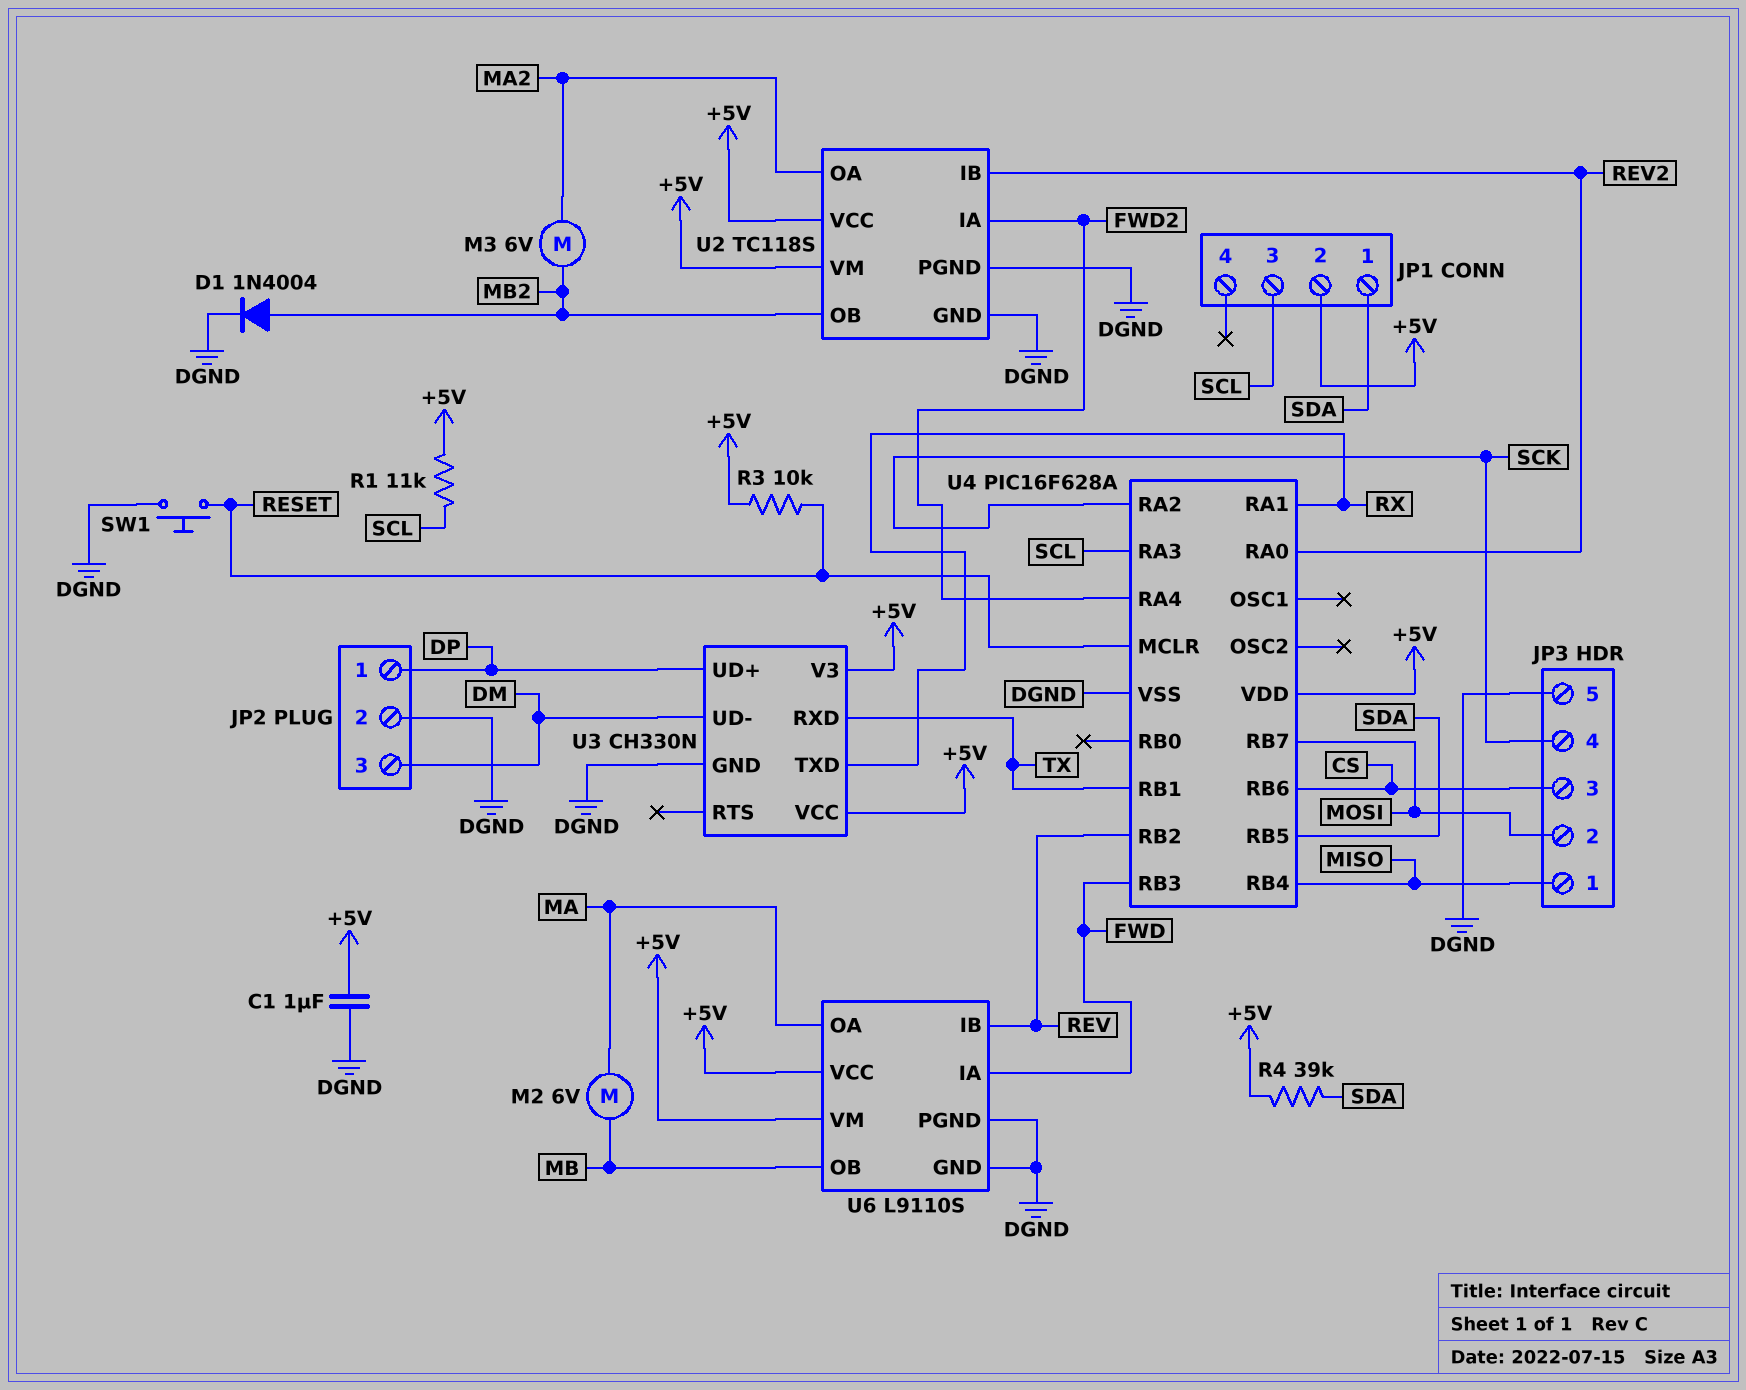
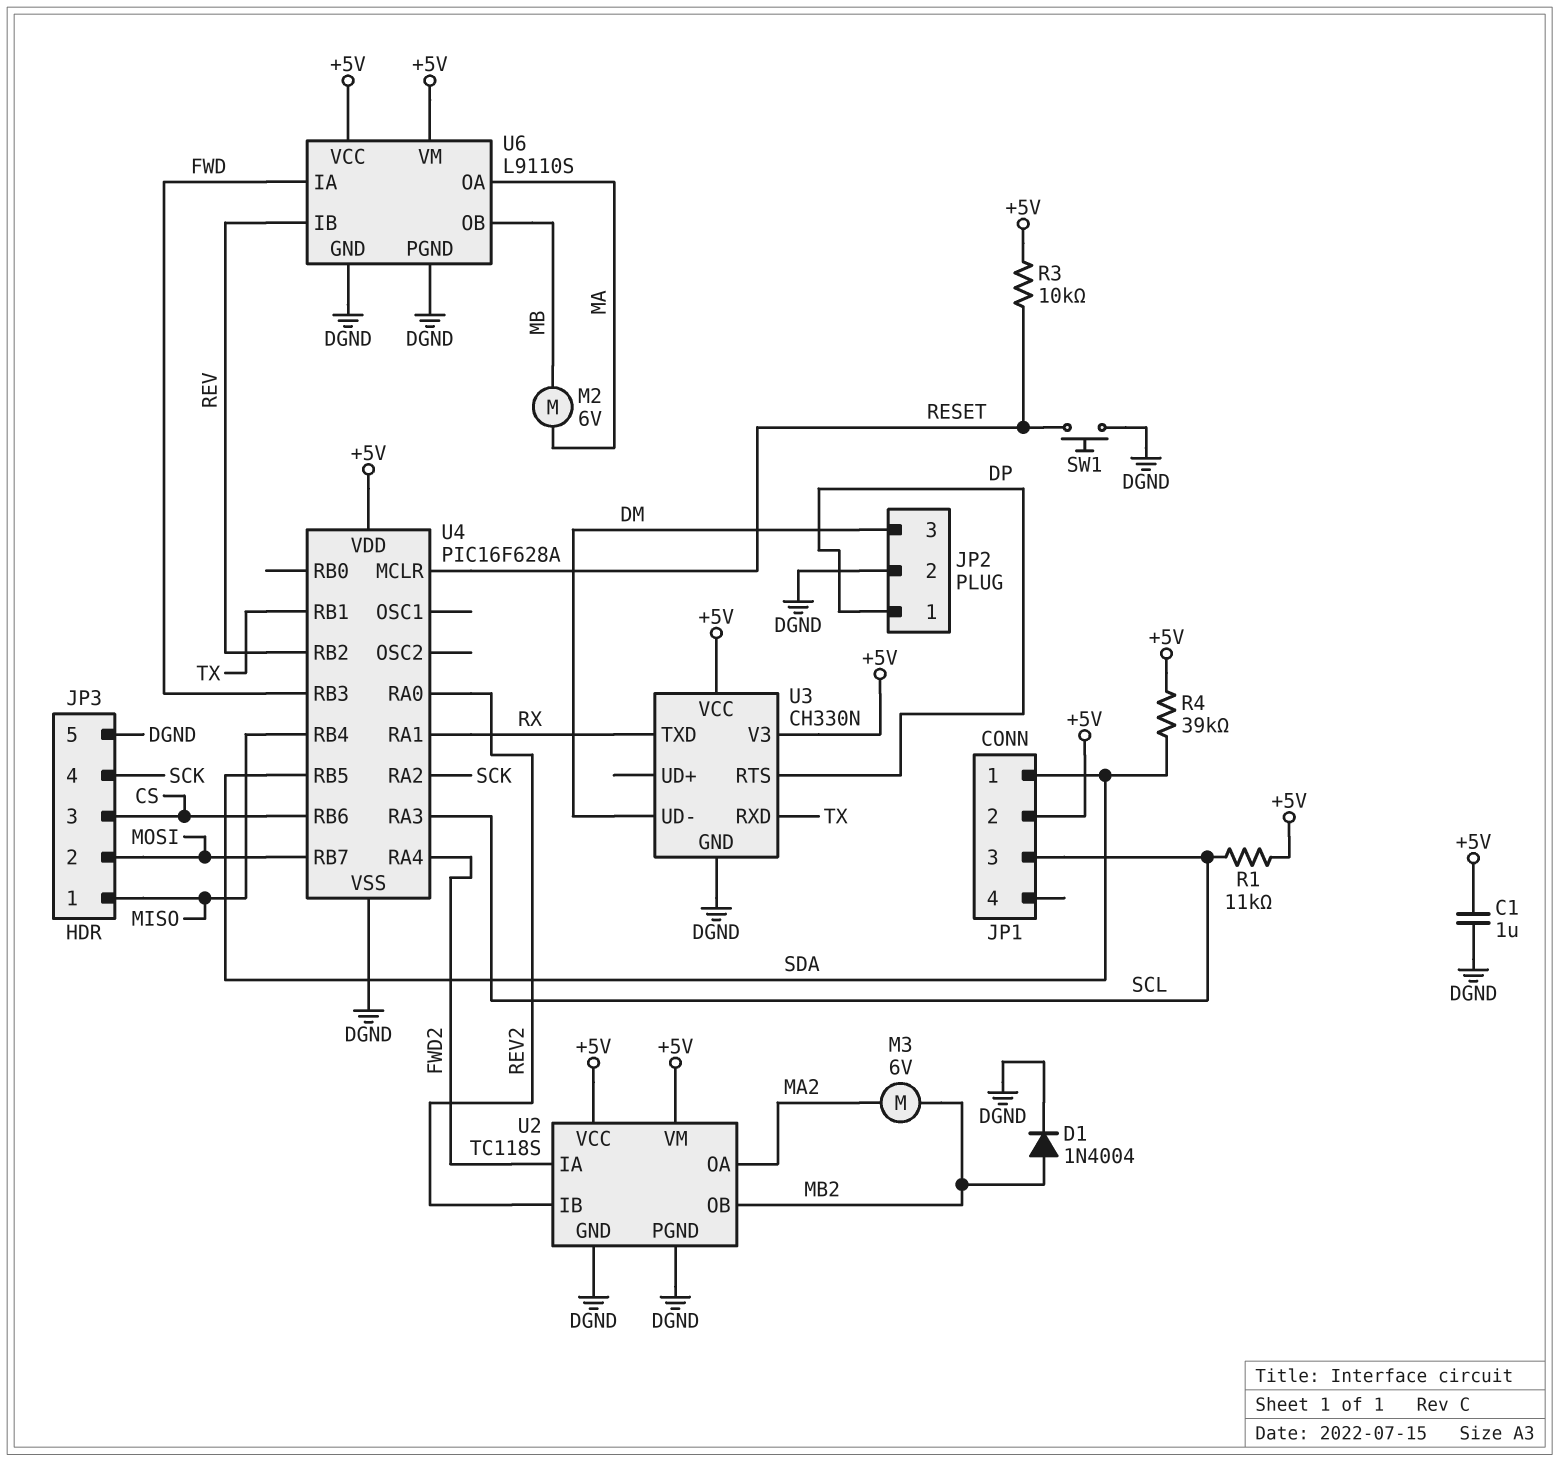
U3 pin RTS: none -> DP
U3 pin UD+: DP -> none

